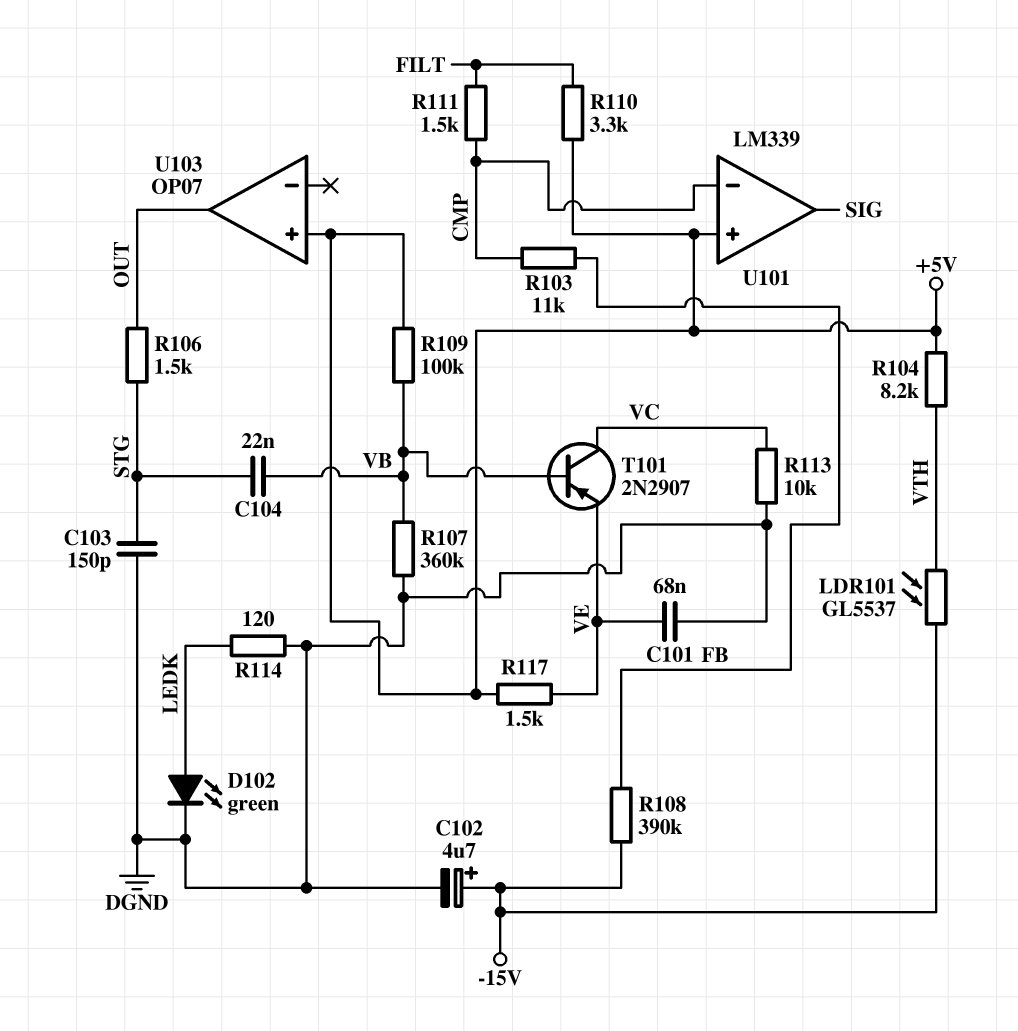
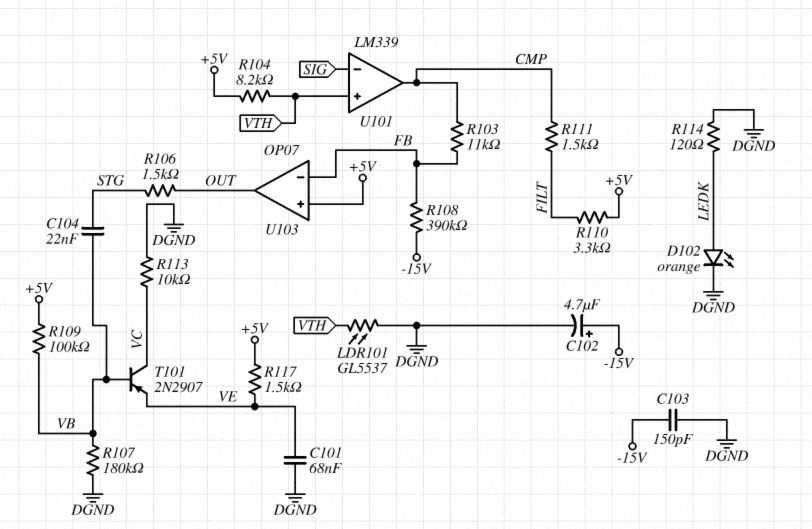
C103: 150pF (DGND, STG) -> 150pF (-15V, DGND)
D102: LED green (A LEDK, K DGND) -> LED orange (A LEDK, K DGND)
LDR101: GL5537 (-15V, VTH) -> GL5537 (DGND, VTH)
R107: 360k (DGND, VB) -> 180k (DGND, VB)
U101 pin in+: +5V -> VTH
U101 pin in-: CMP -> SIG
U101 pin out: SIG -> CMP
U103 pin in-: none -> FB

